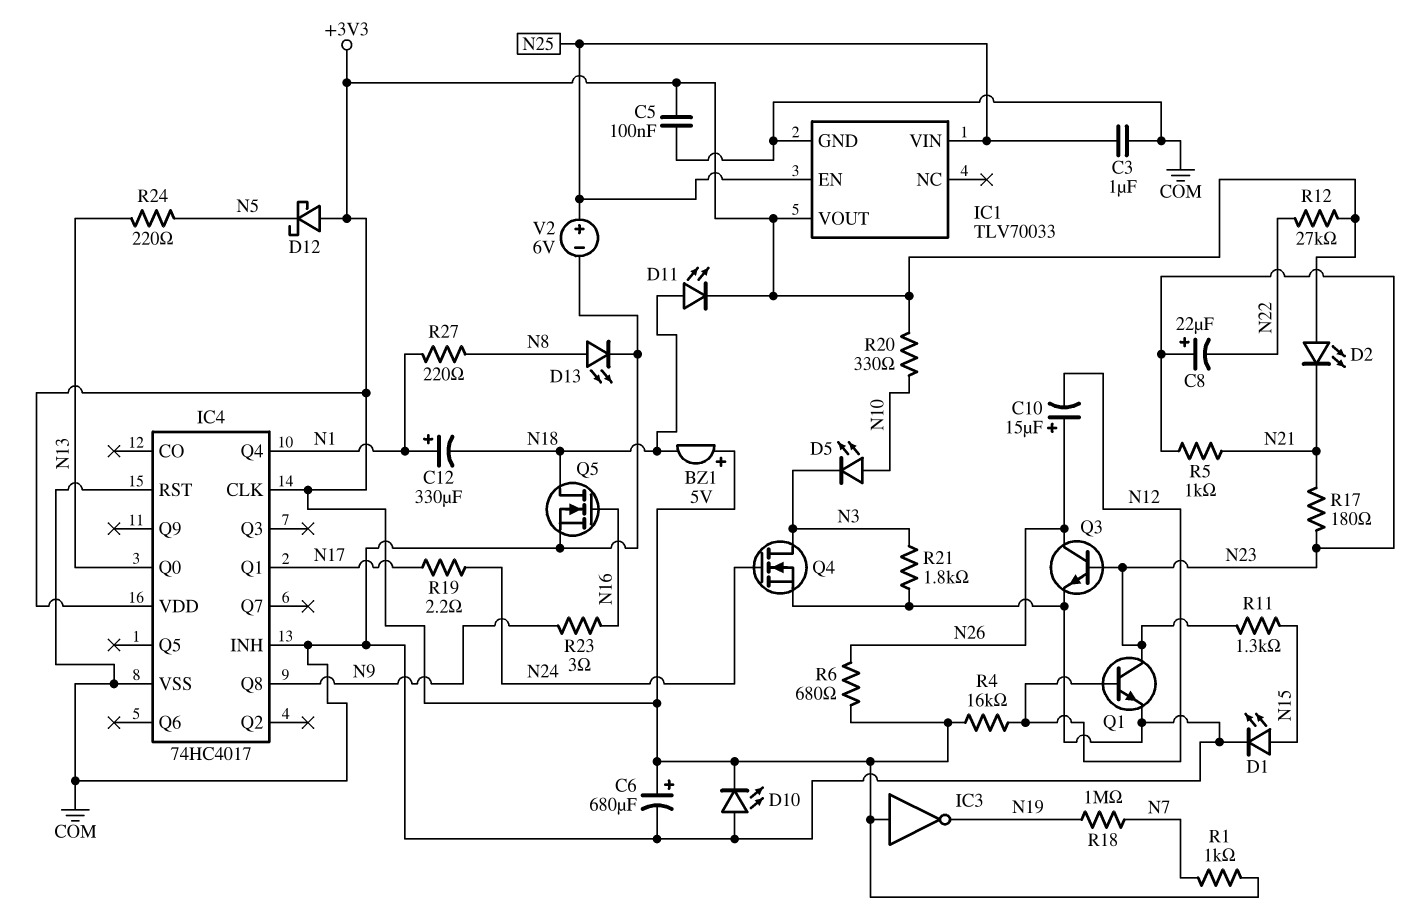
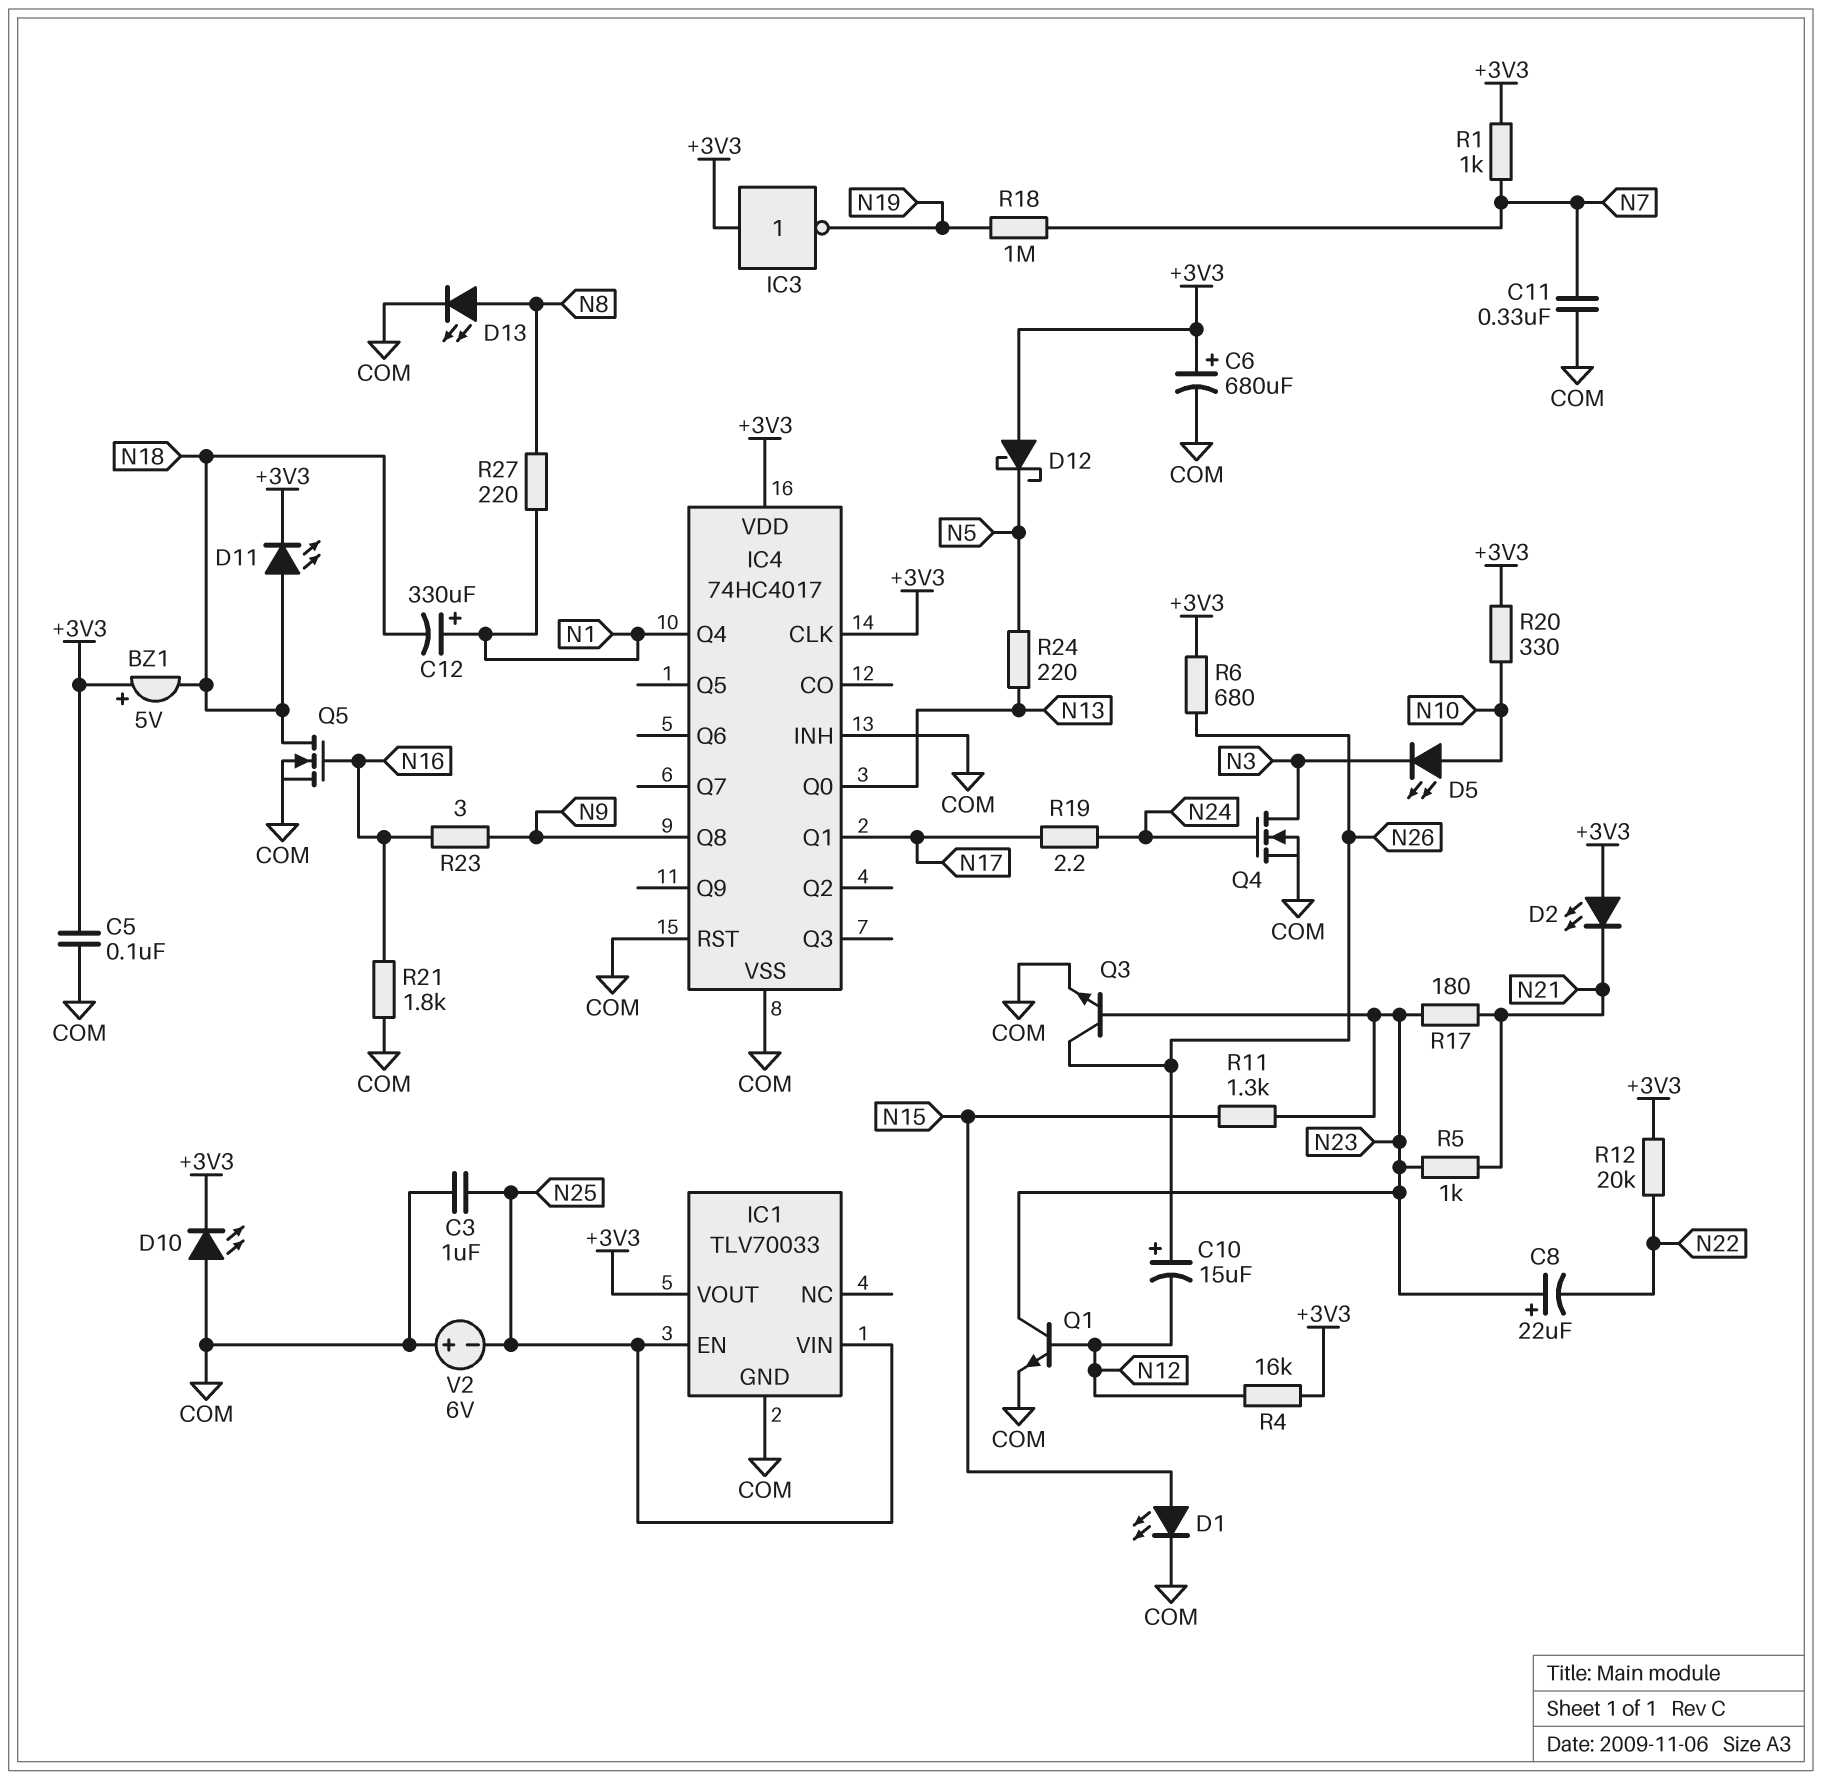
C11: none -> 330nF (COM, N7)
R12: 27k (+3V3, N22) -> 20k (+3V3, N22)
R21: 1.8k (COM, N3) -> 1.8k (COM, N16)
V2: 6V (plus N25, minus COM) -> 6V (plus COM, minus N25)

